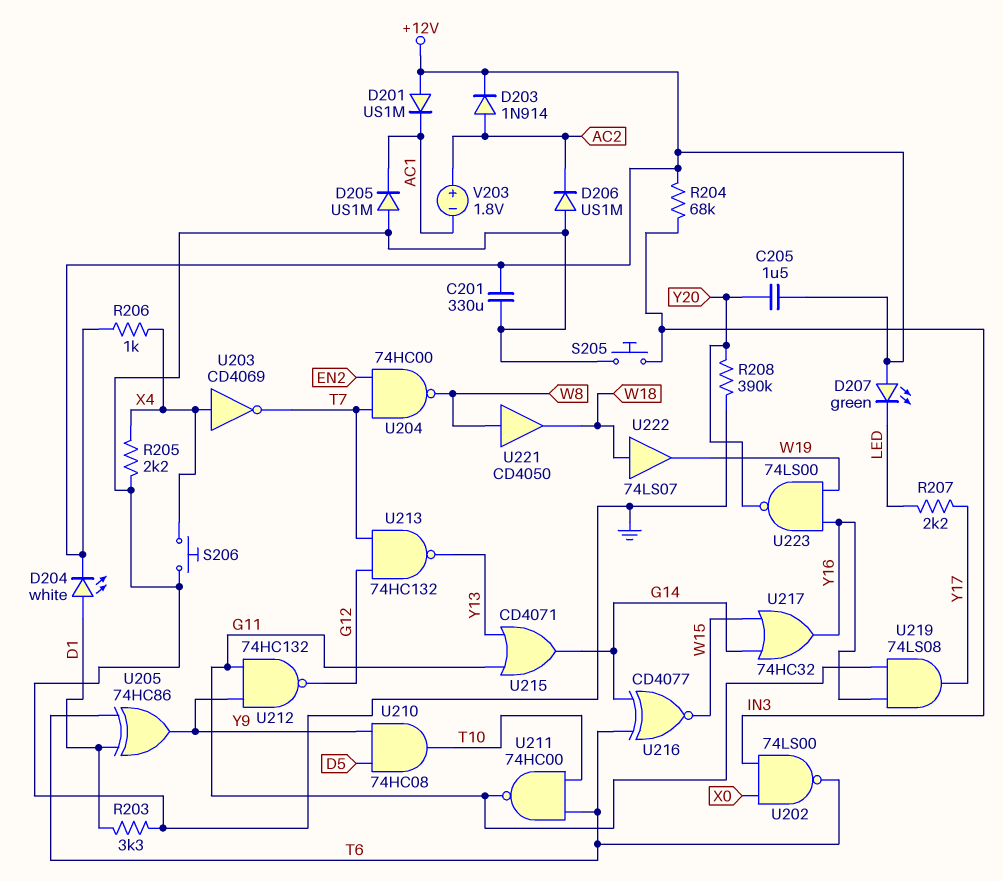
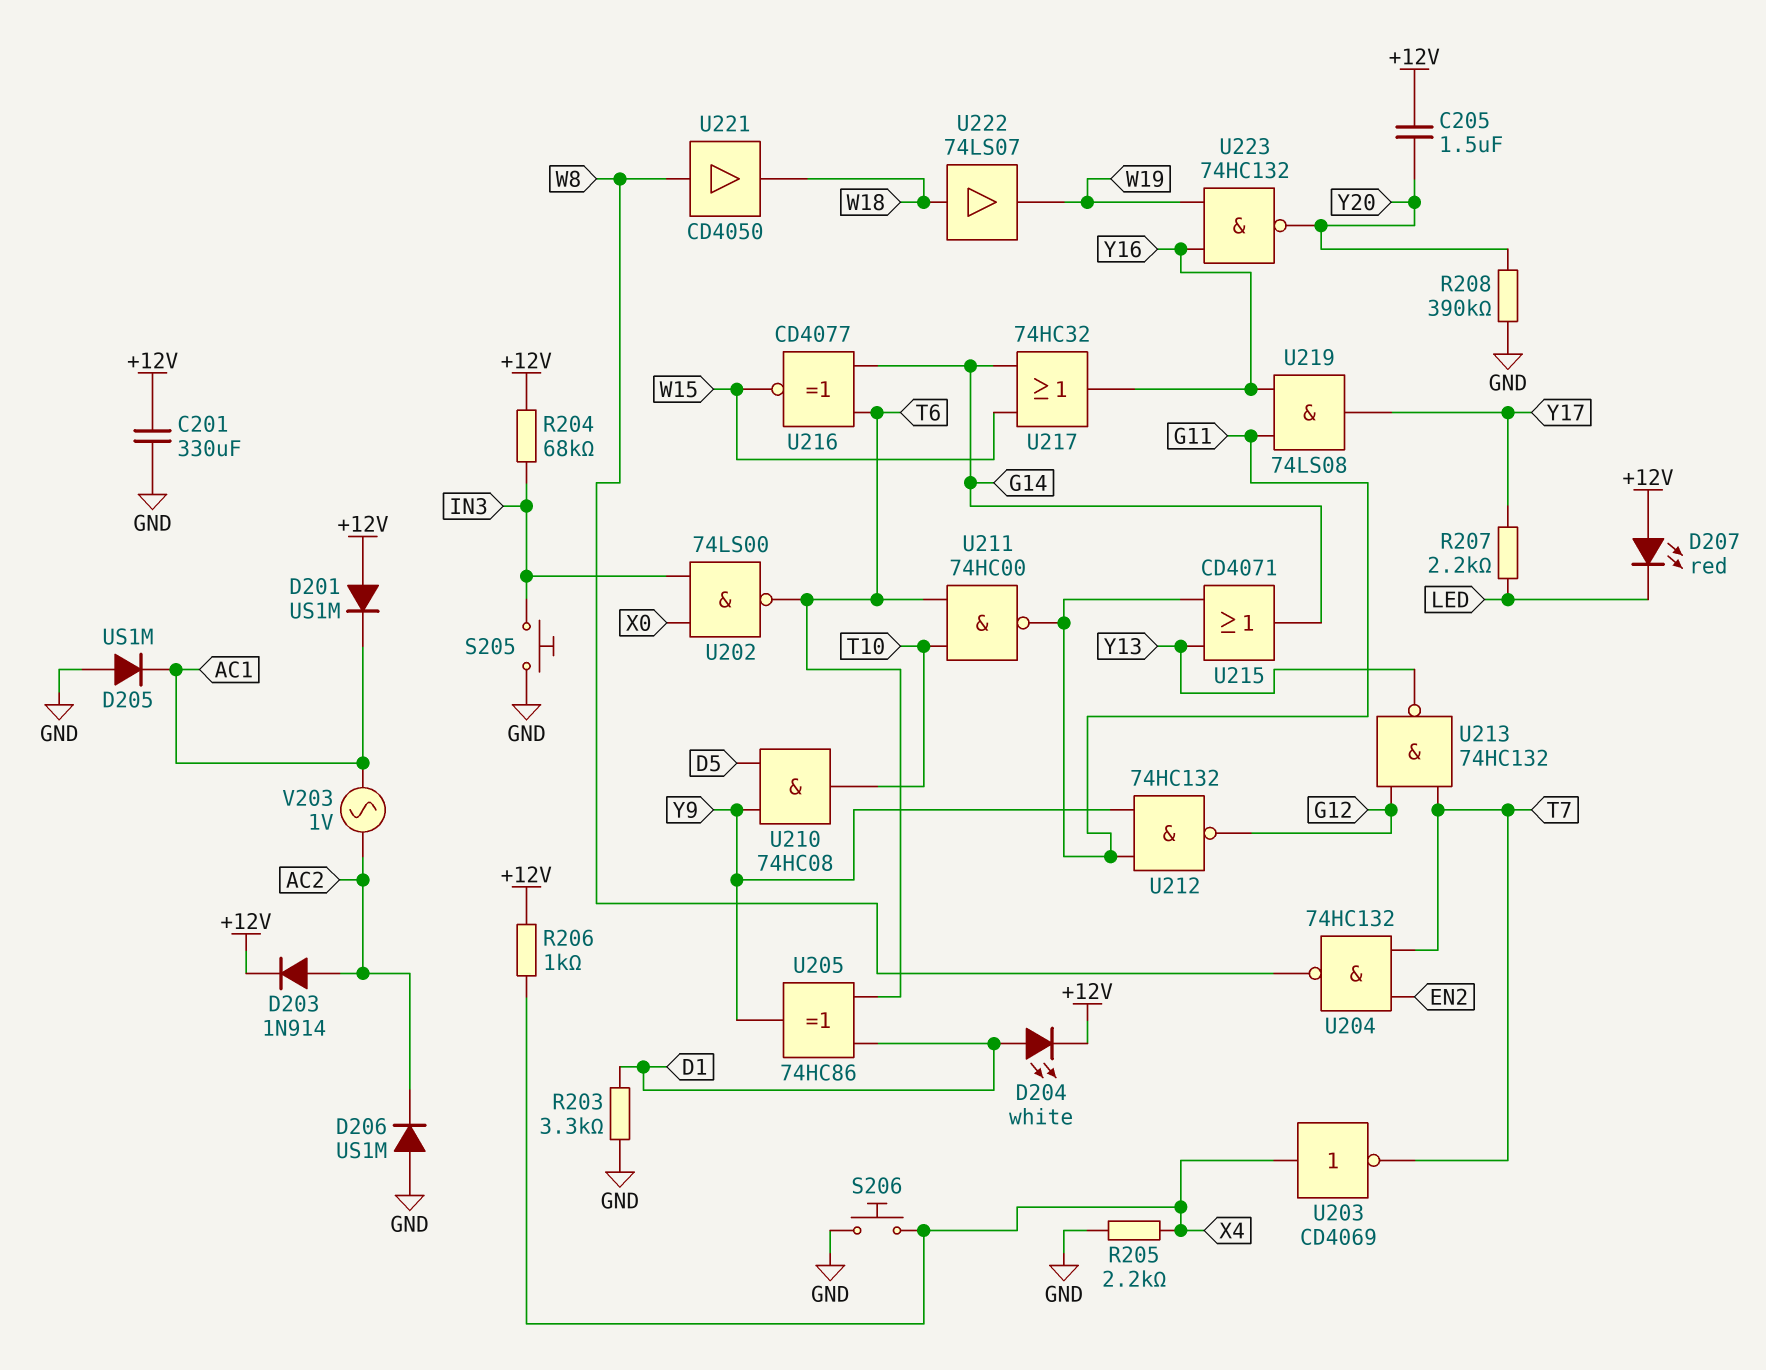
D207: LED green (A +12V, K LED) -> LED red (A +12V, K LED)
U204: NAND 74HC00 (in EN2, in T7, out W8) -> NAND 74HC132 (in EN2, in T7, out W8)
U223: NAND 74LS00 (in W19, in Y16, out Y20) -> NAND 74HC132 (in W19, in Y16, out Y20)
V203: 1.8V (plus AC2, minus AC1) -> AC 1V (AC1, AC2)

